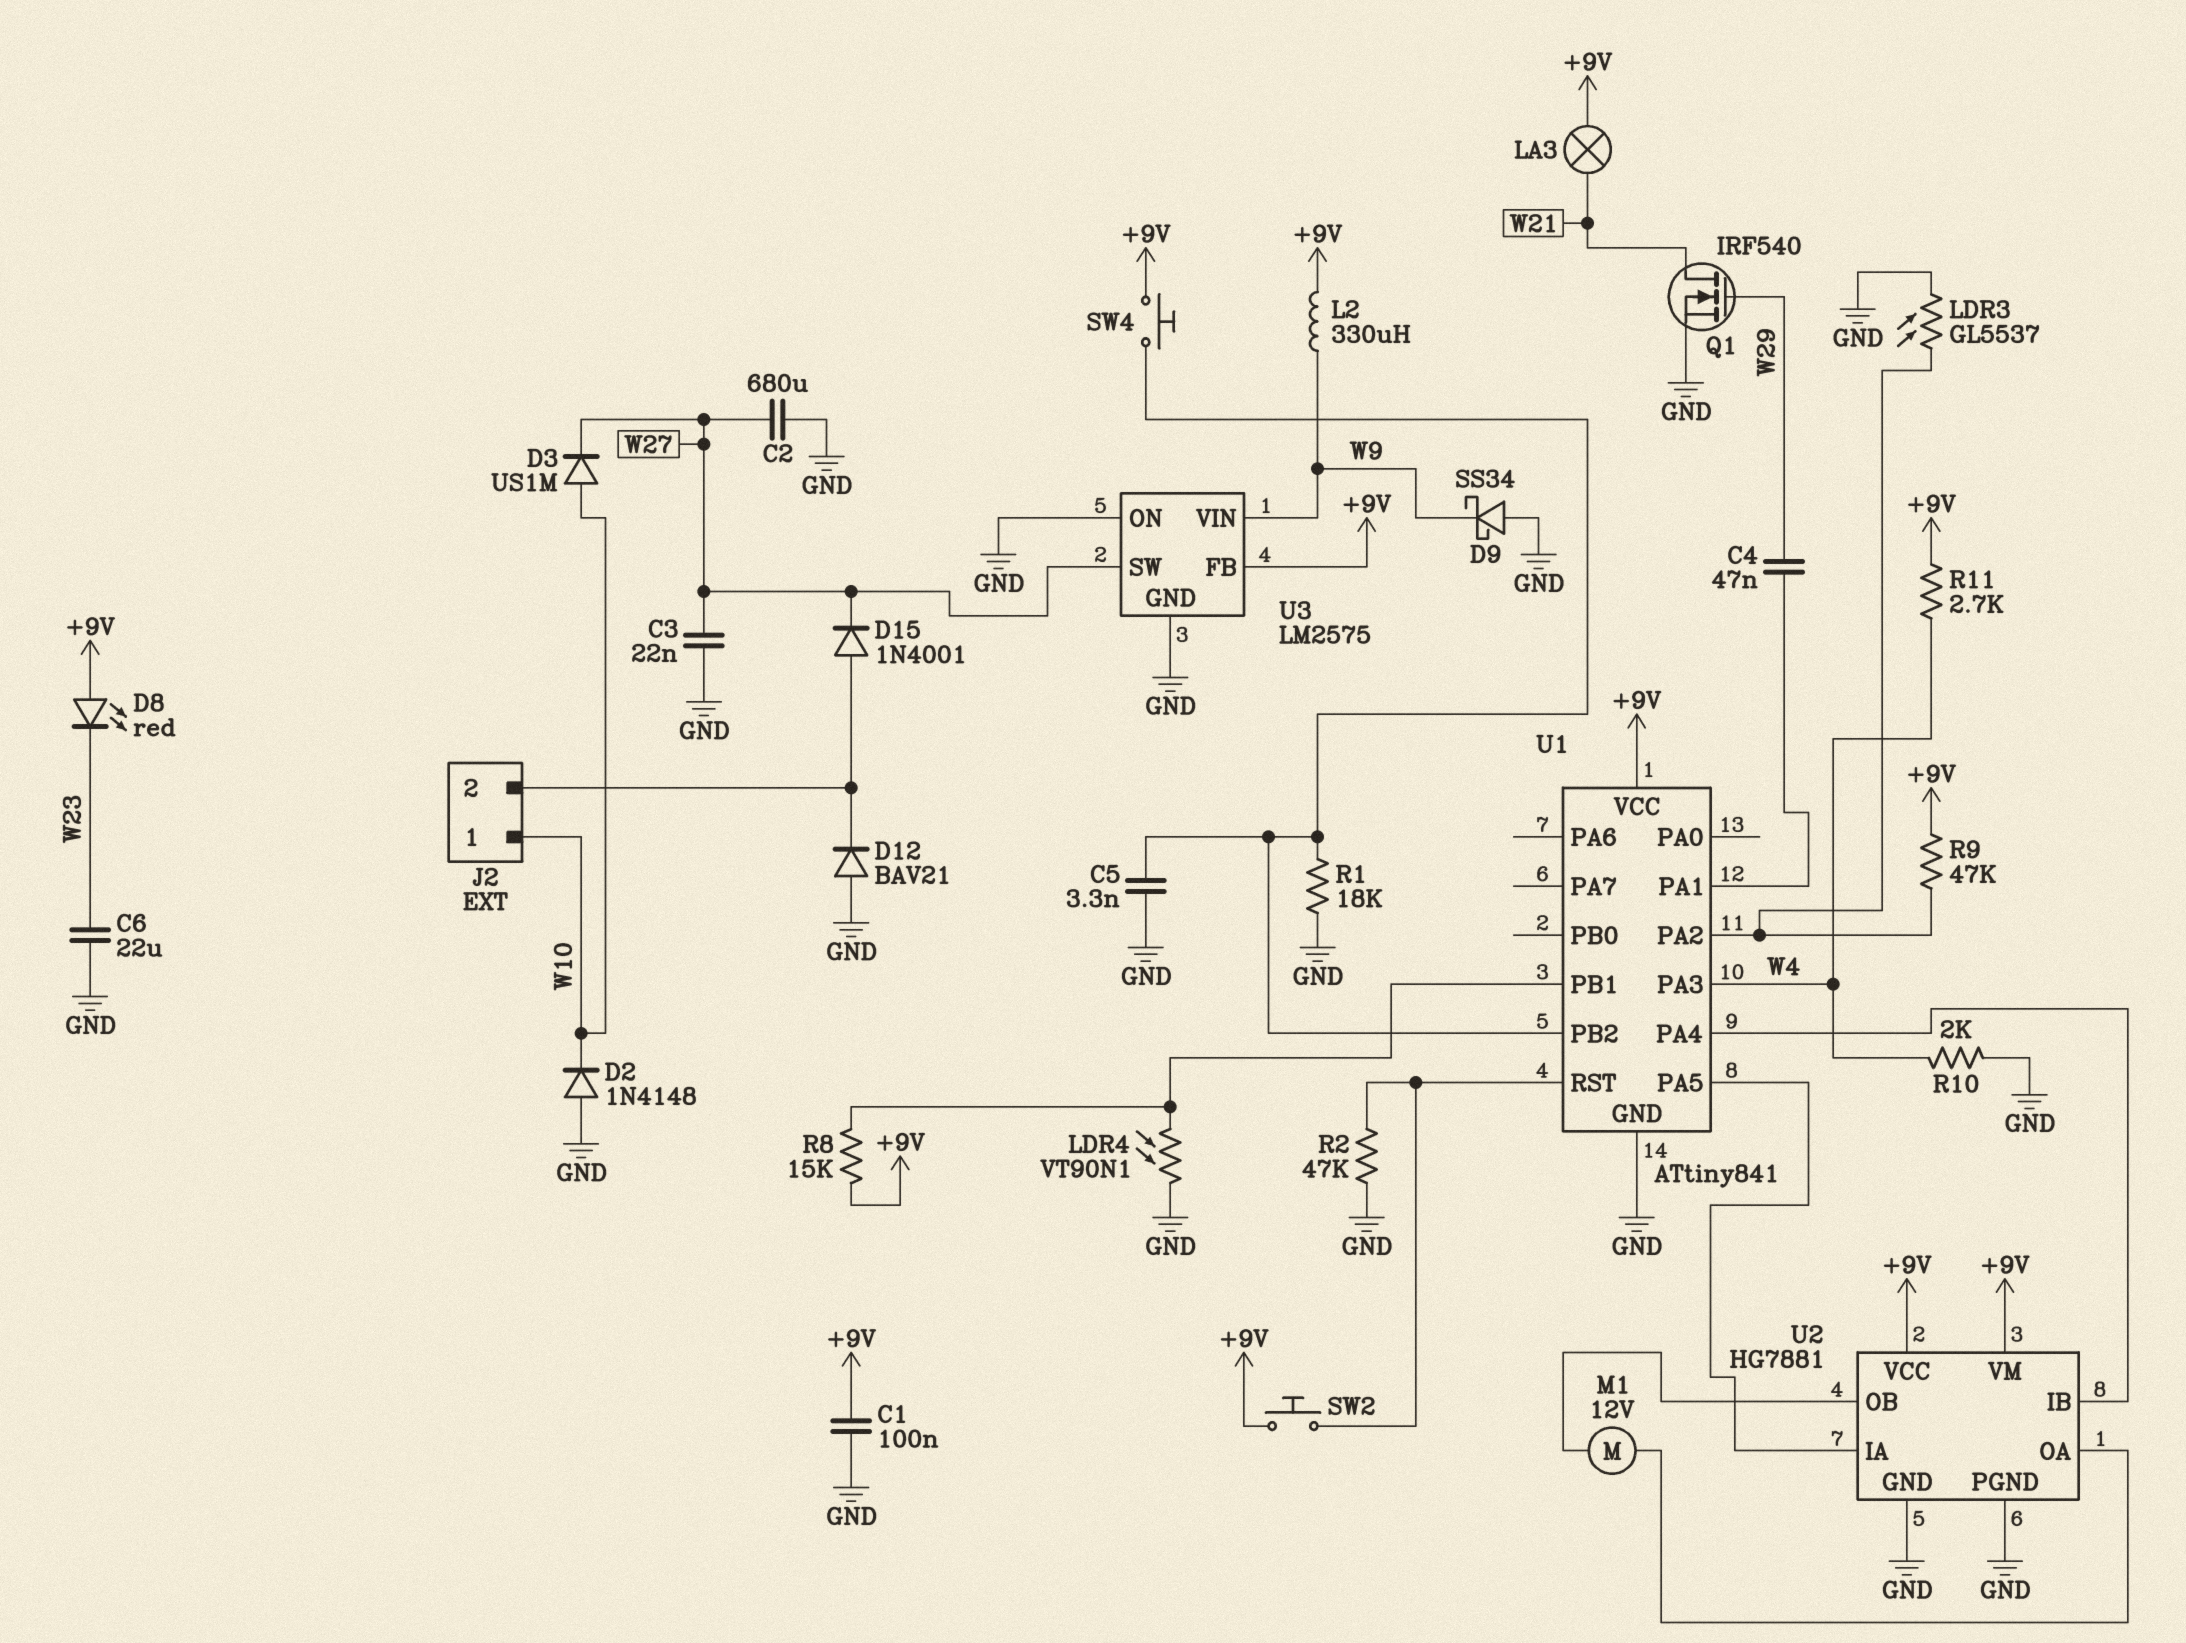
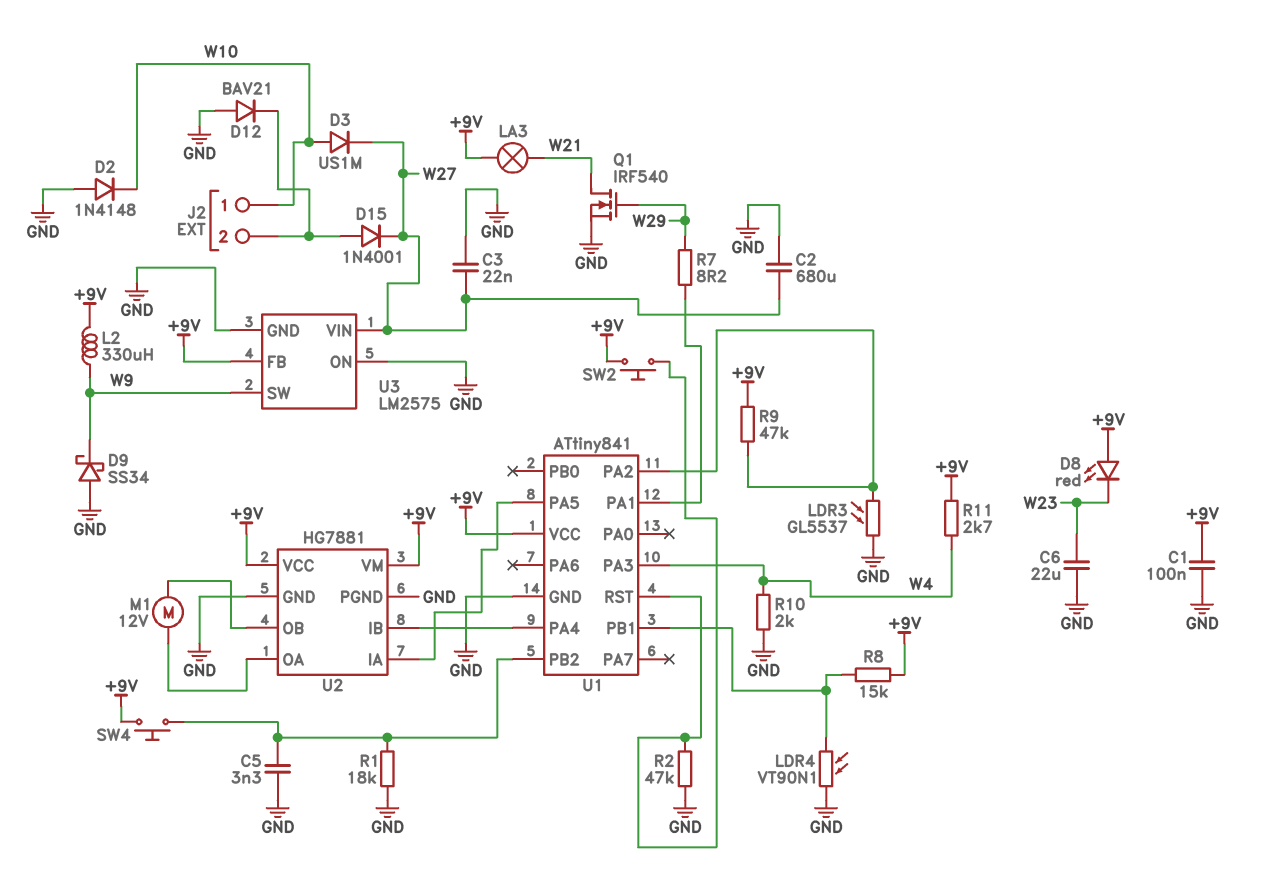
C4: 47nF (U1/PA1, W29) -> none
R7: none -> 8.2 (U1/PA1, W29)
U3 pin SW: W27 -> W9
U3 pin VIN: W9 -> W27

